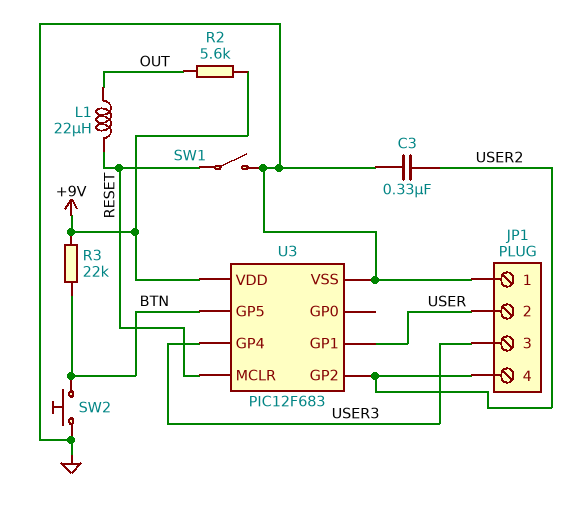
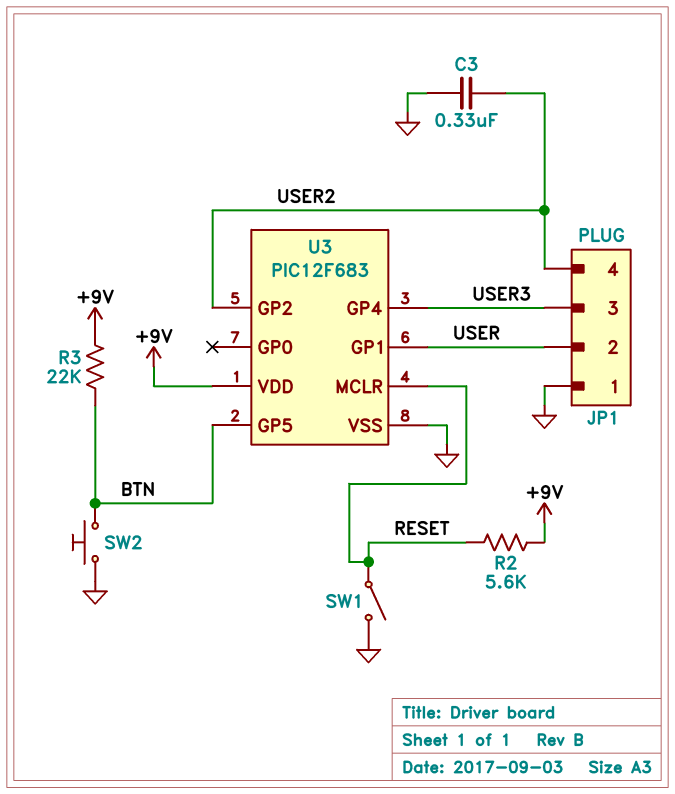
L1: 22uH (OUT, RESET) -> none
R2: 5.6k (+9V, OUT) -> 5.6k (+9V, RESET)

